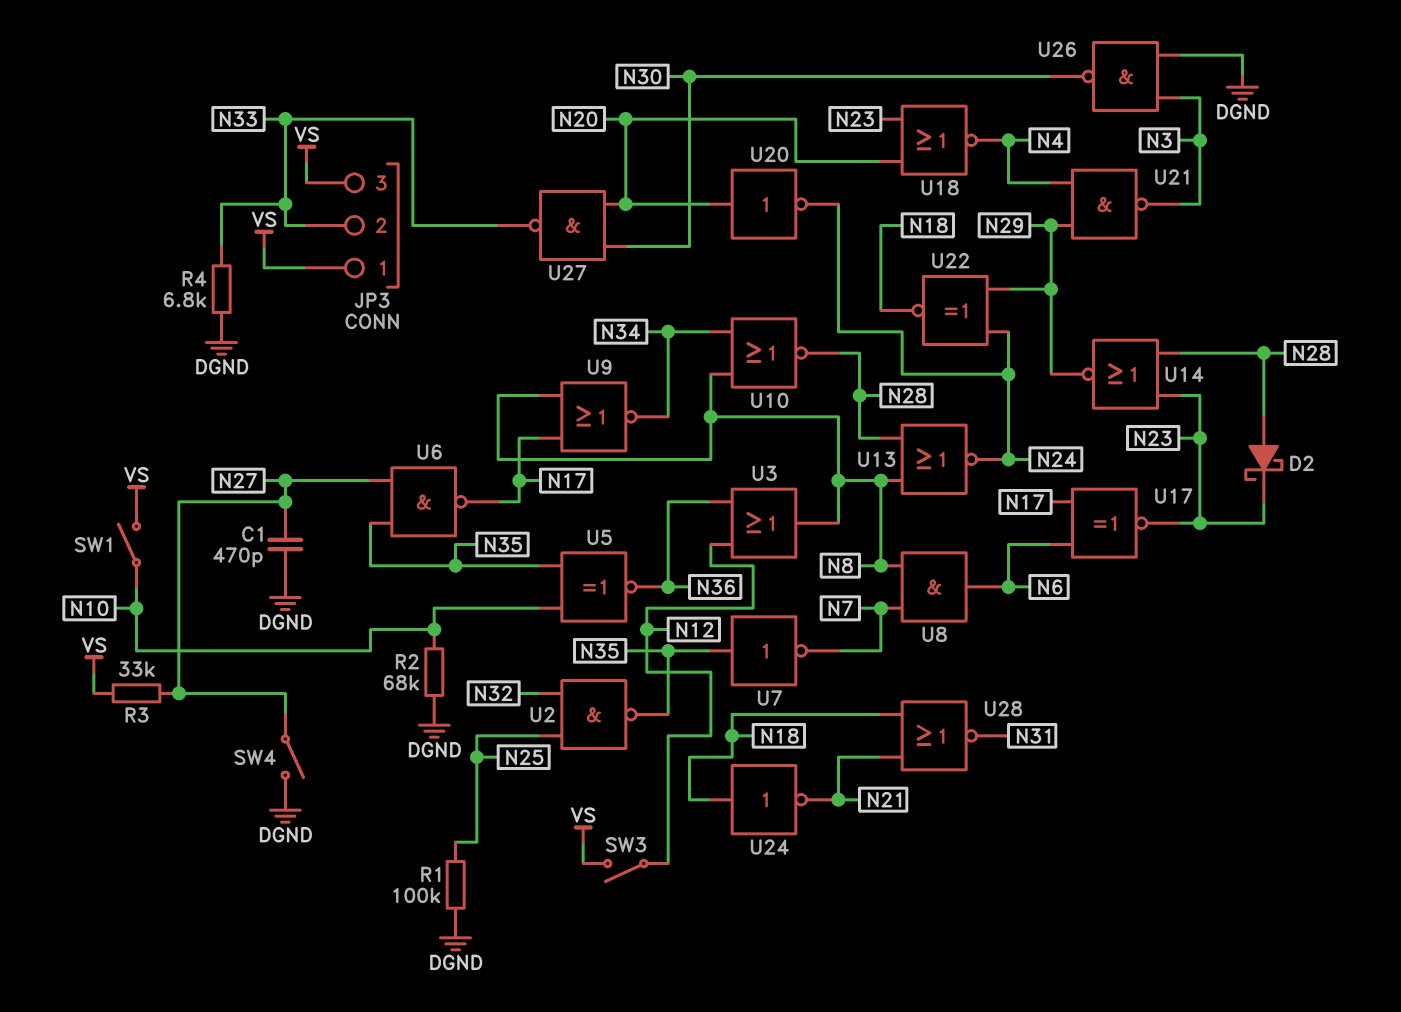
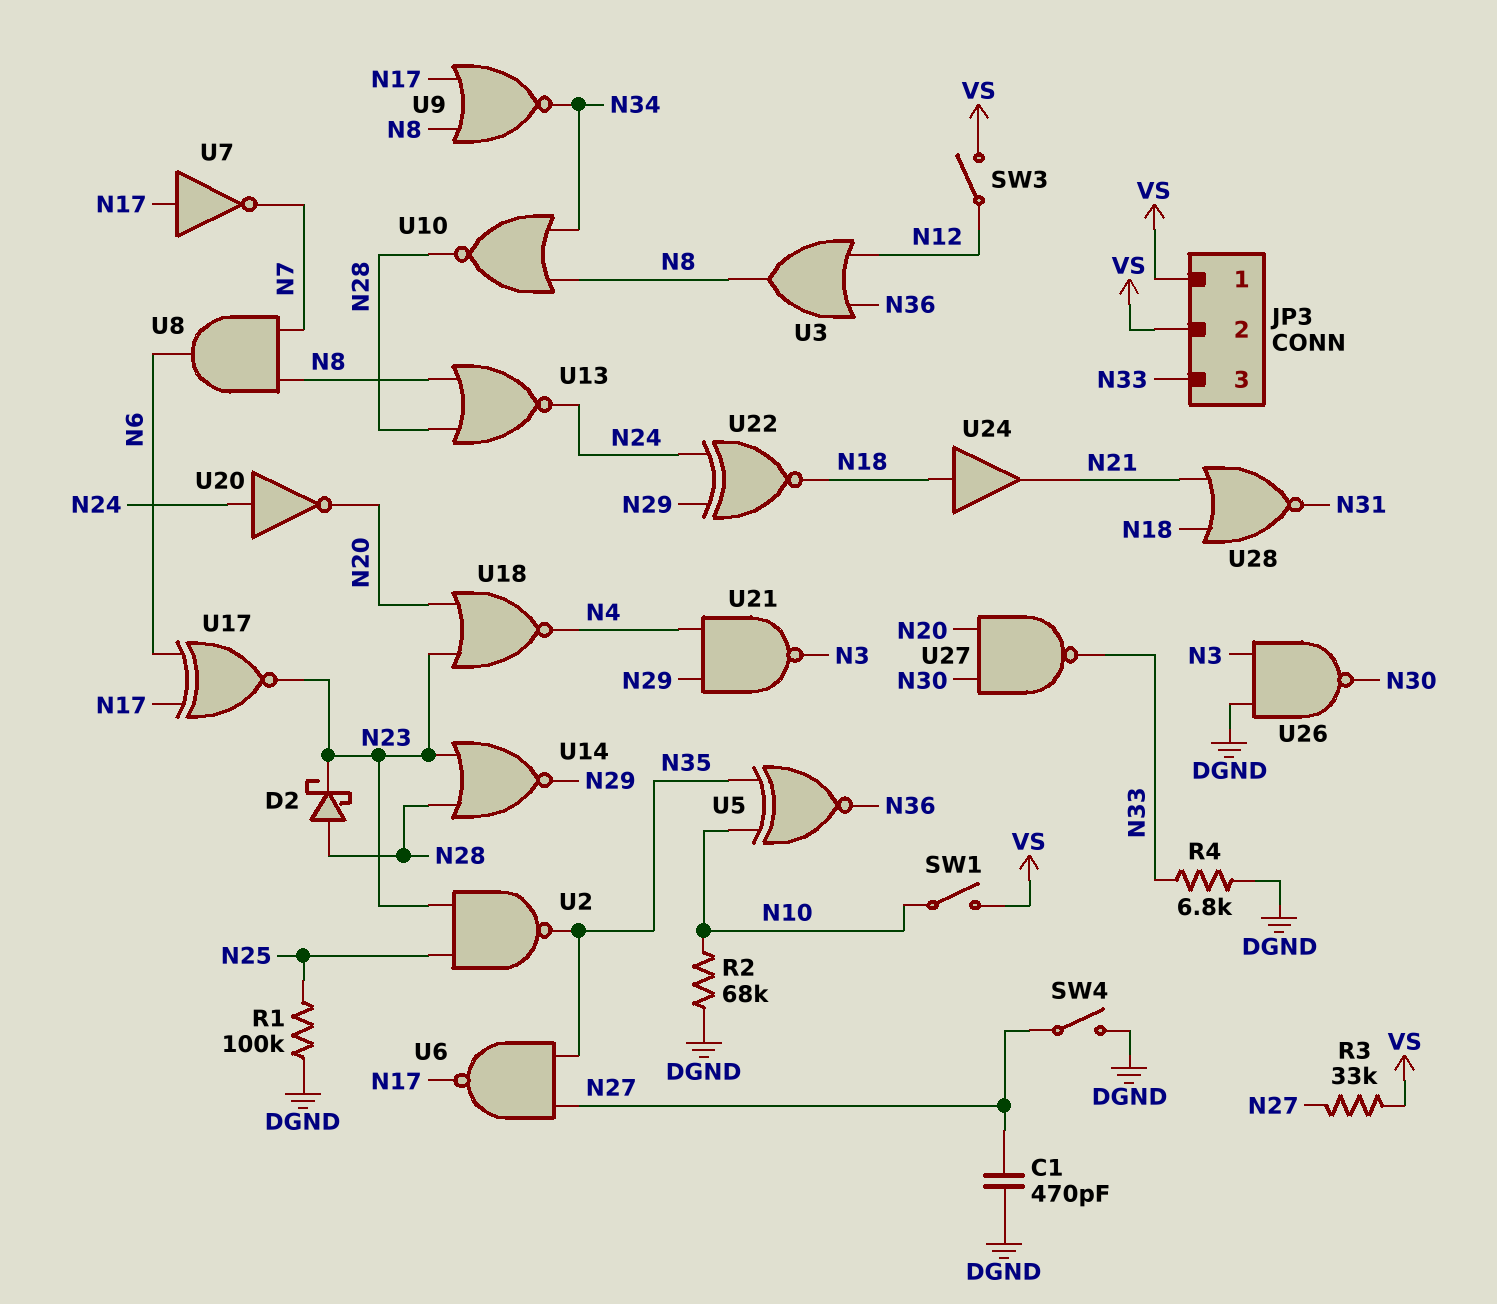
JP3 pin 2: N33 -> VS
JP3 pin 3: VS -> N33
U2: NAND (in N25, in N32, out N35) -> NAND (in N23, in N25, out N35)
U7: NOT (in N35, out N7) -> NOT (in N17, out N7)
U20: NOT (in N20, out N24) -> NOT (in N24, out N20)
U24: NOT (in N18, out N21) -> buffer (in N18, out N21)

